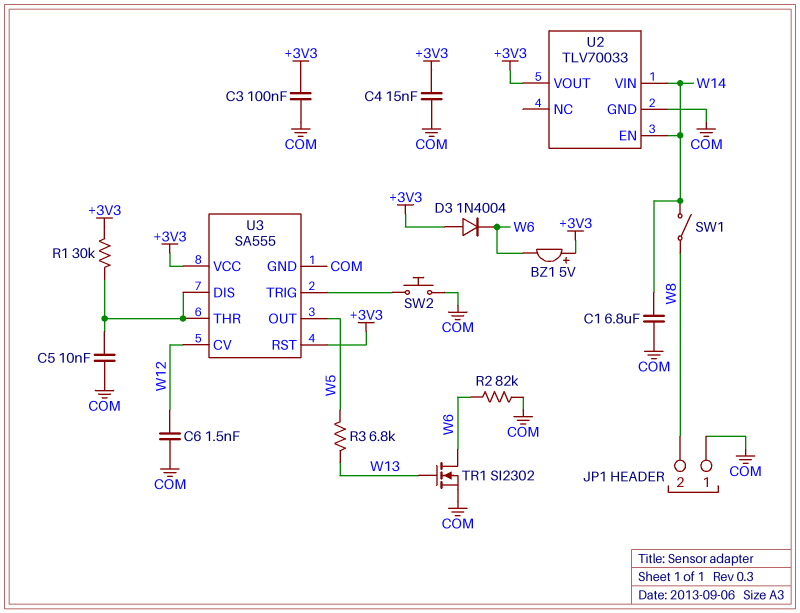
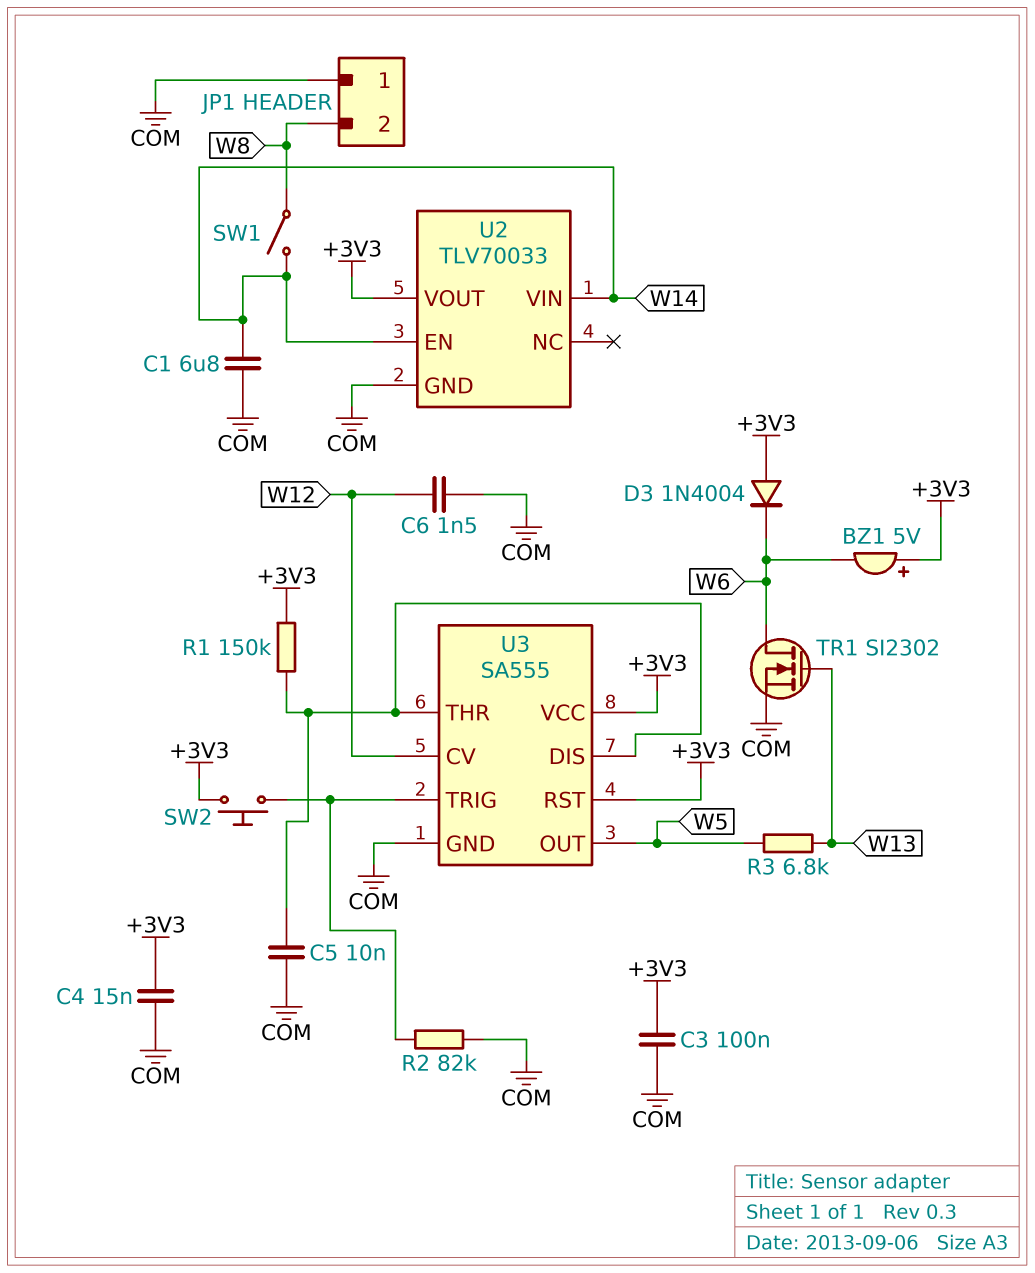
R1: 30k (+3V3, U3/DIS) -> 150k (+3V3, U3/DIS)
R2: 82k (COM, W6) -> 82k (COM, U3/TRIG)
SW2: button (COM, U3/TRIG) -> button (+3V3, U3/TRIG)

